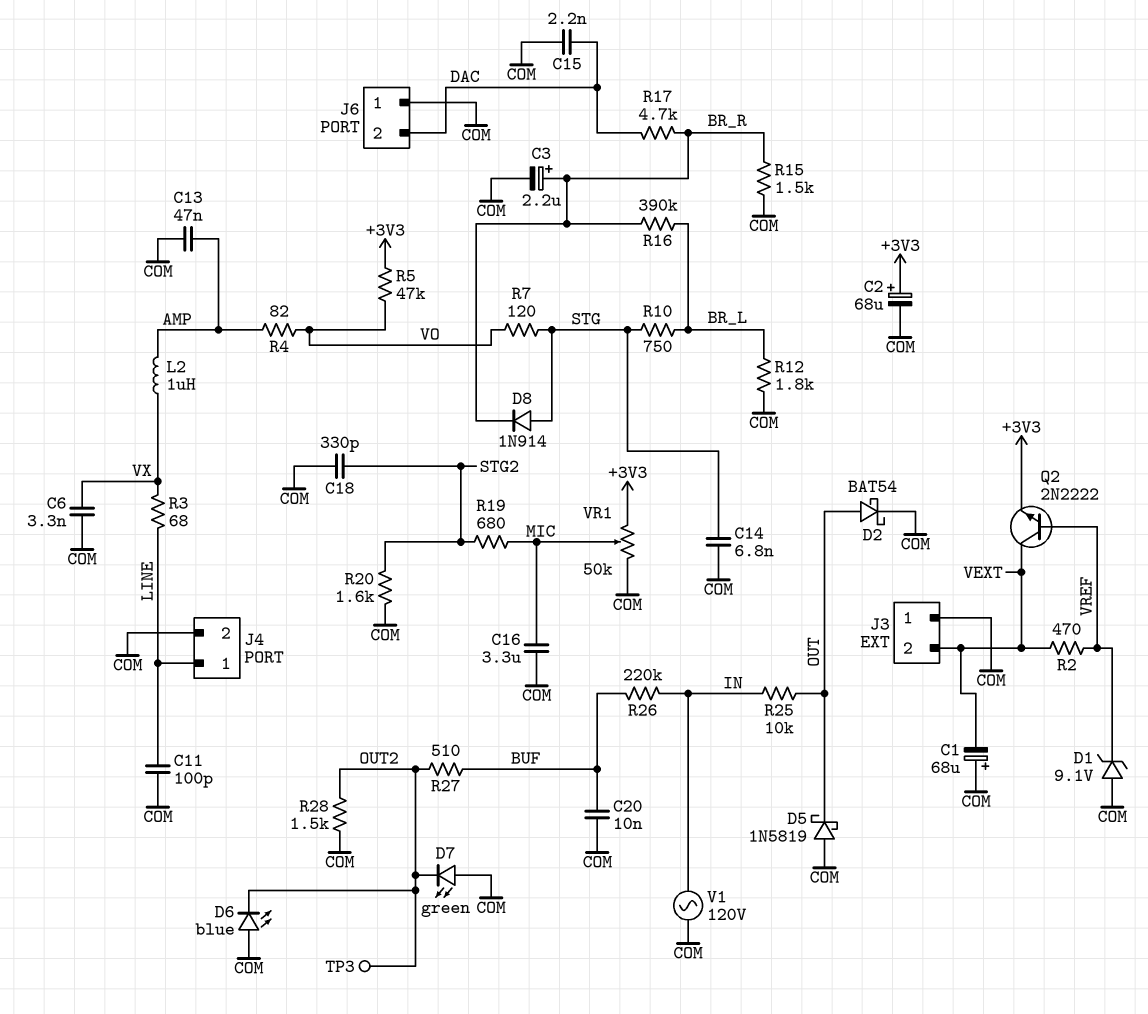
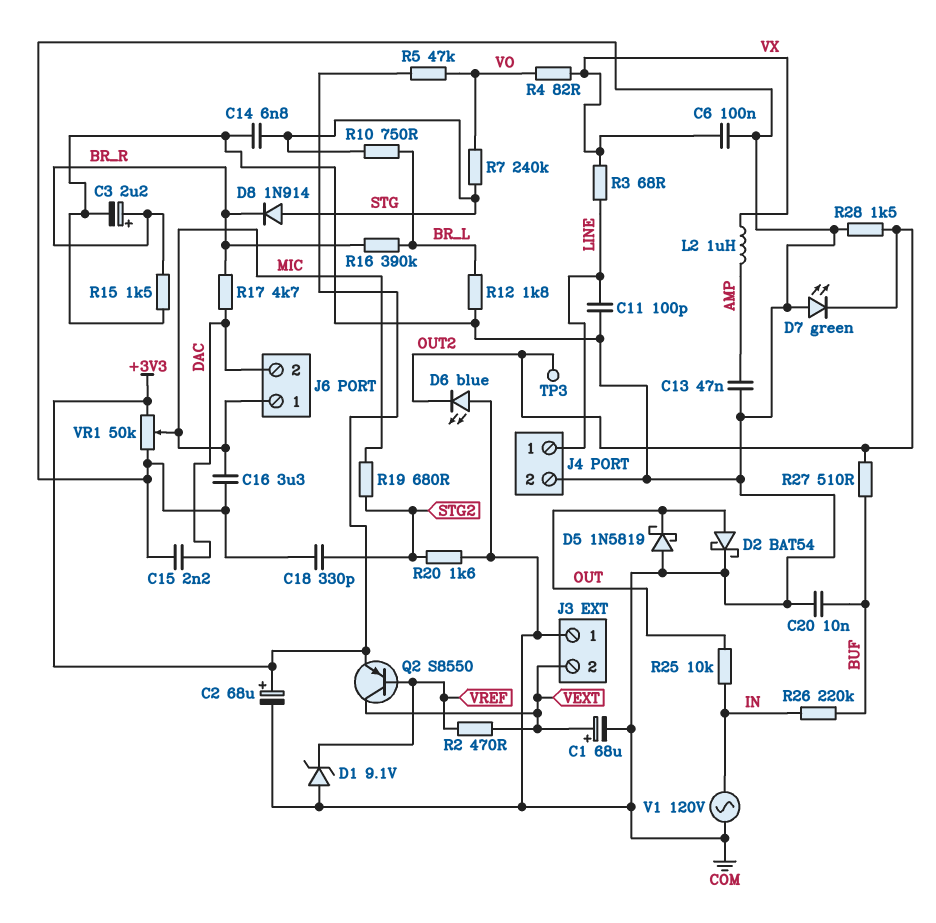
C1: 68uF (plus COM, minus VEXT) -> 68uF (plus VEXT, minus COM)
C6: 3.3nF (COM, VX) -> 100nF (COM, VX)
J6 pin 1: COM -> MIC
Q2: NPN 2N2222 (B VREF, C VEXT, E +3V3) -> PNP S8550 (B VREF, C VEXT, E +3V3)
R4: 82 (AMP, VO) -> 82 (VO, VX)
R7: 120 (STG, VO) -> 240k (STG, VO)

